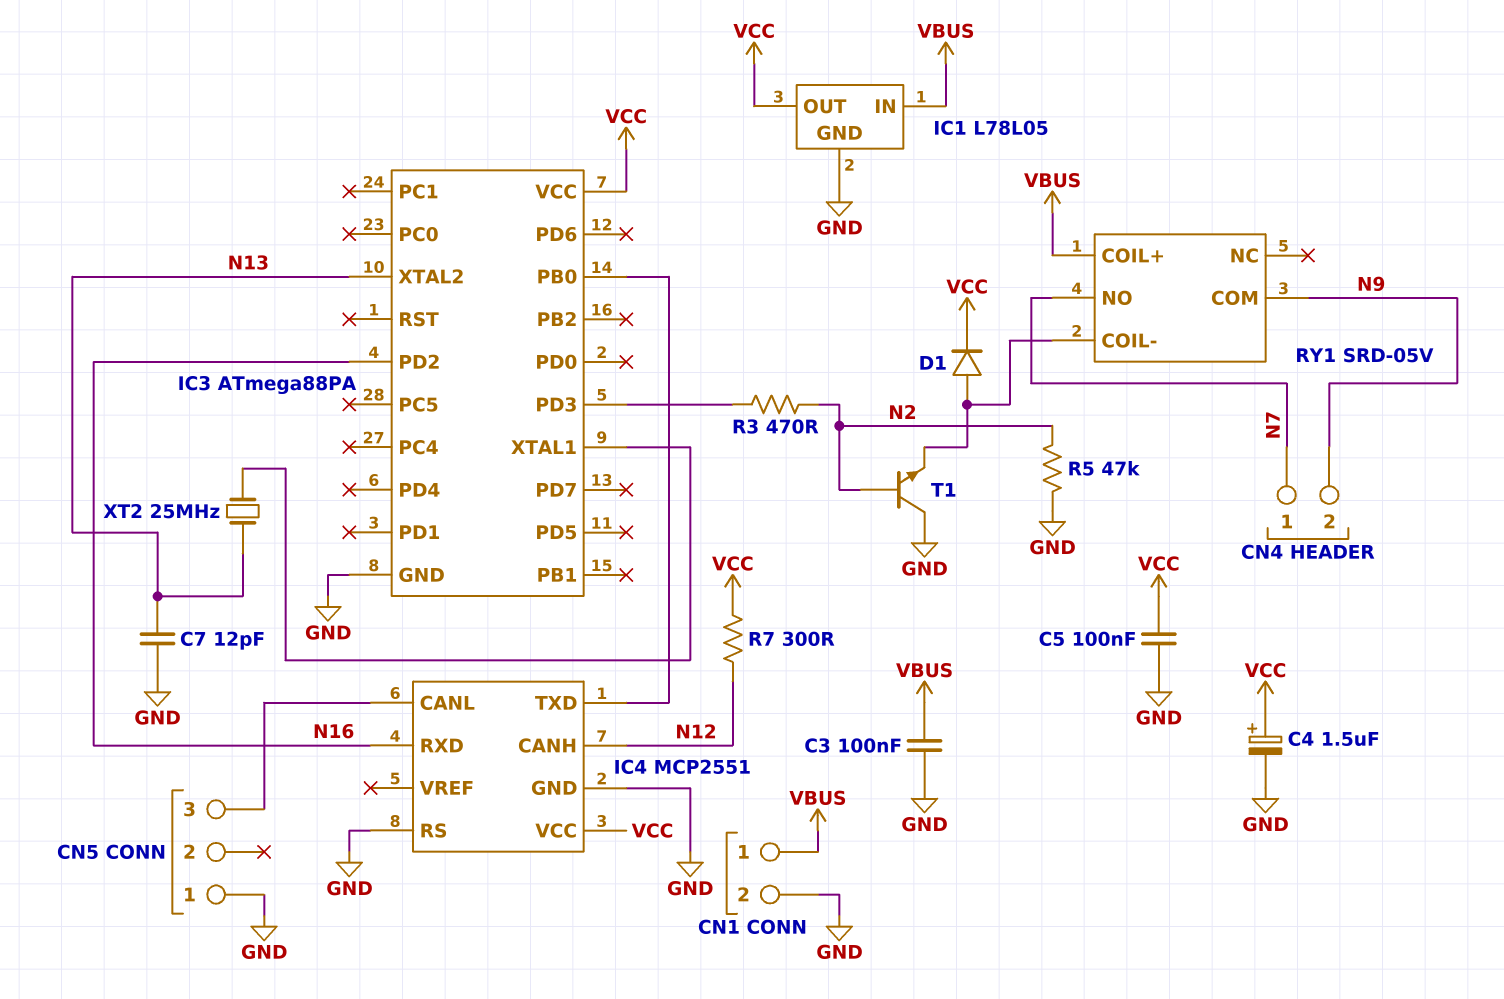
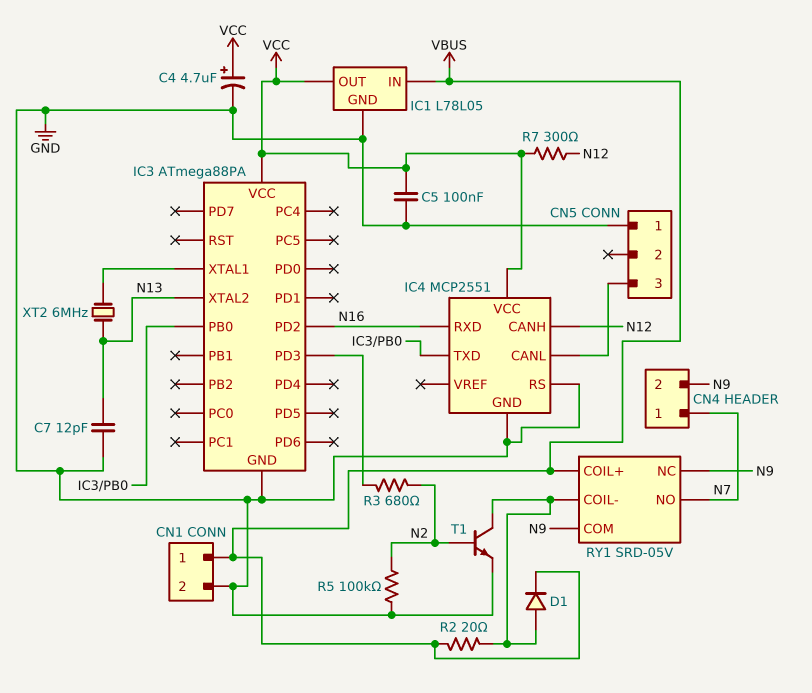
C3: 100nF (GND, VBUS) -> none
C4: 1.5uF (plus VCC, minus GND) -> 4.7uF (plus VCC, minus GND)
D1: diode (A RY1/COIL-, K VCC) -> diode (A RY1/COIL-, K VBUS)
R2: none -> 20 (RY1/COIL-, VBUS)
R3: 470 (IC3/PD3, N2) -> 680 (IC3/PD3, N2)
R5: 47k (GND, N2) -> 100k (GND, N2)
RY1 pin NC: none -> N9
T1: NPN (B N2, C GND, E RY1/COIL-) -> NPN (B N2, C RY1/COIL-, E GND)
XT2: 25MHz (IC3/XTAL1, N13) -> 6MHz (IC3/XTAL1, N13)

